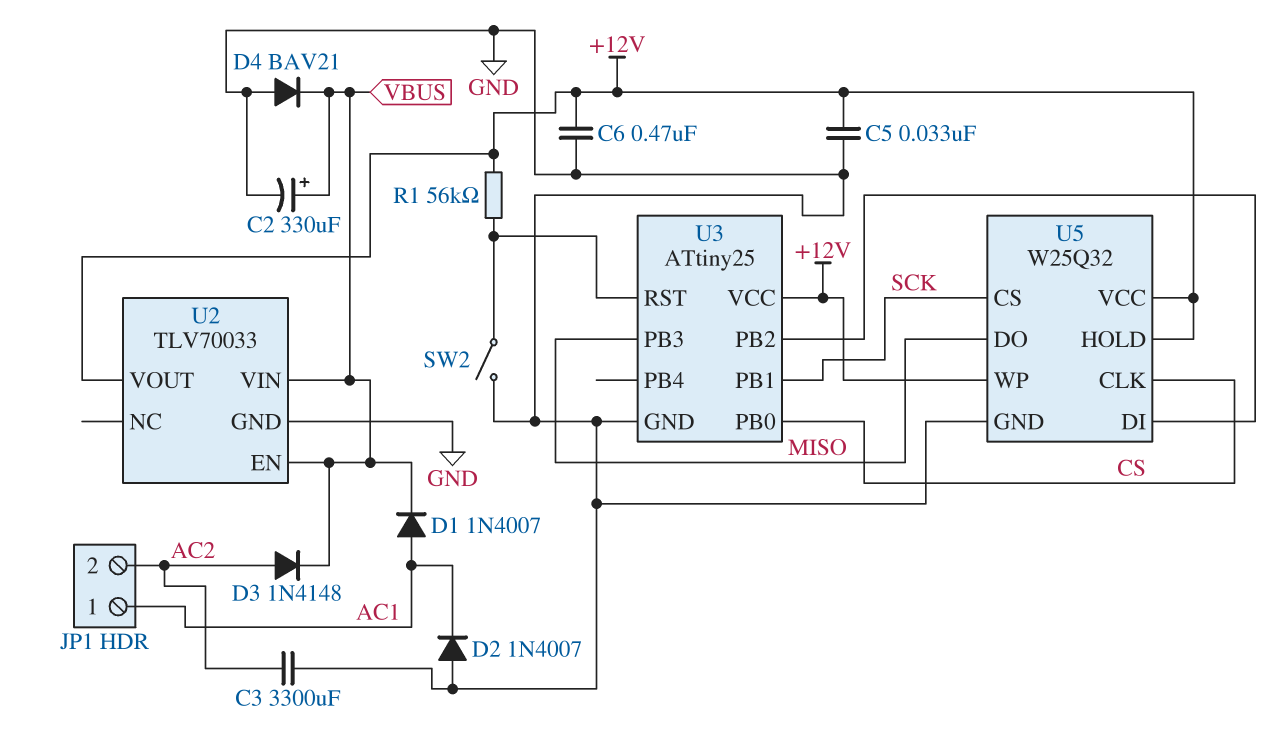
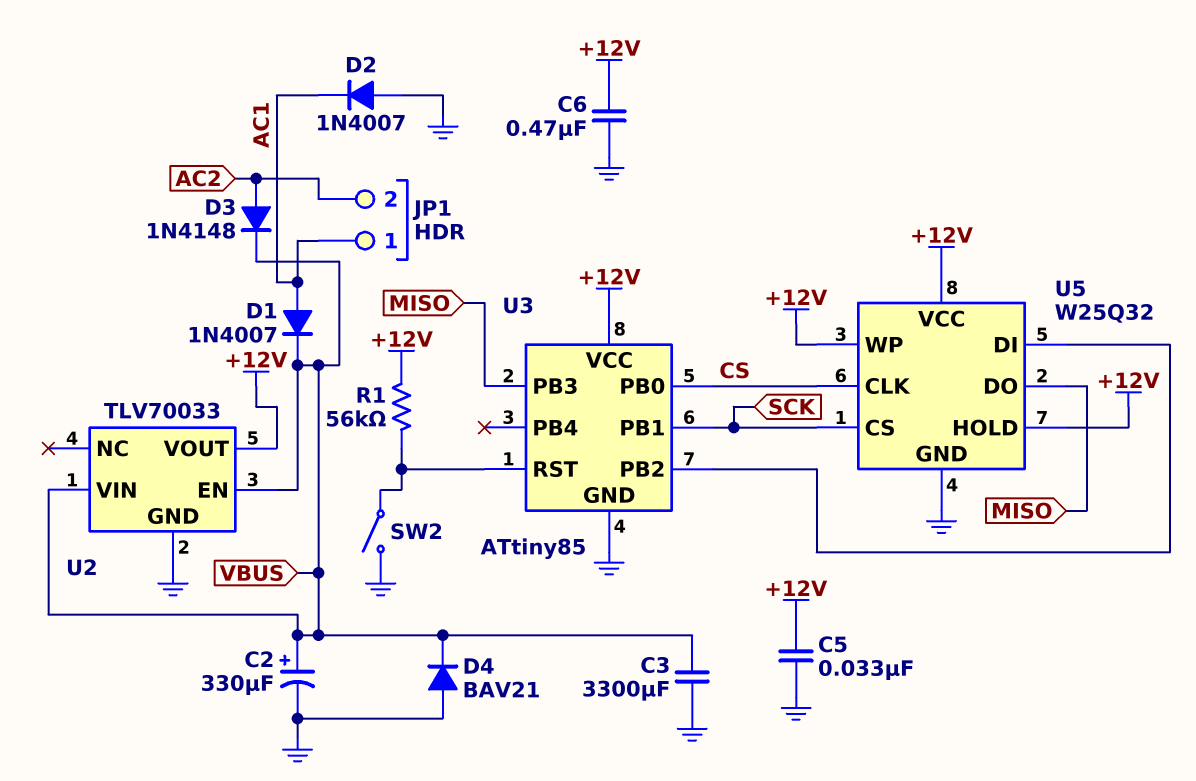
C3: 3300uF (AC2, GND) -> 3300uF (GND, VBUS)
U3: ATtiny25 -> ATtiny85

